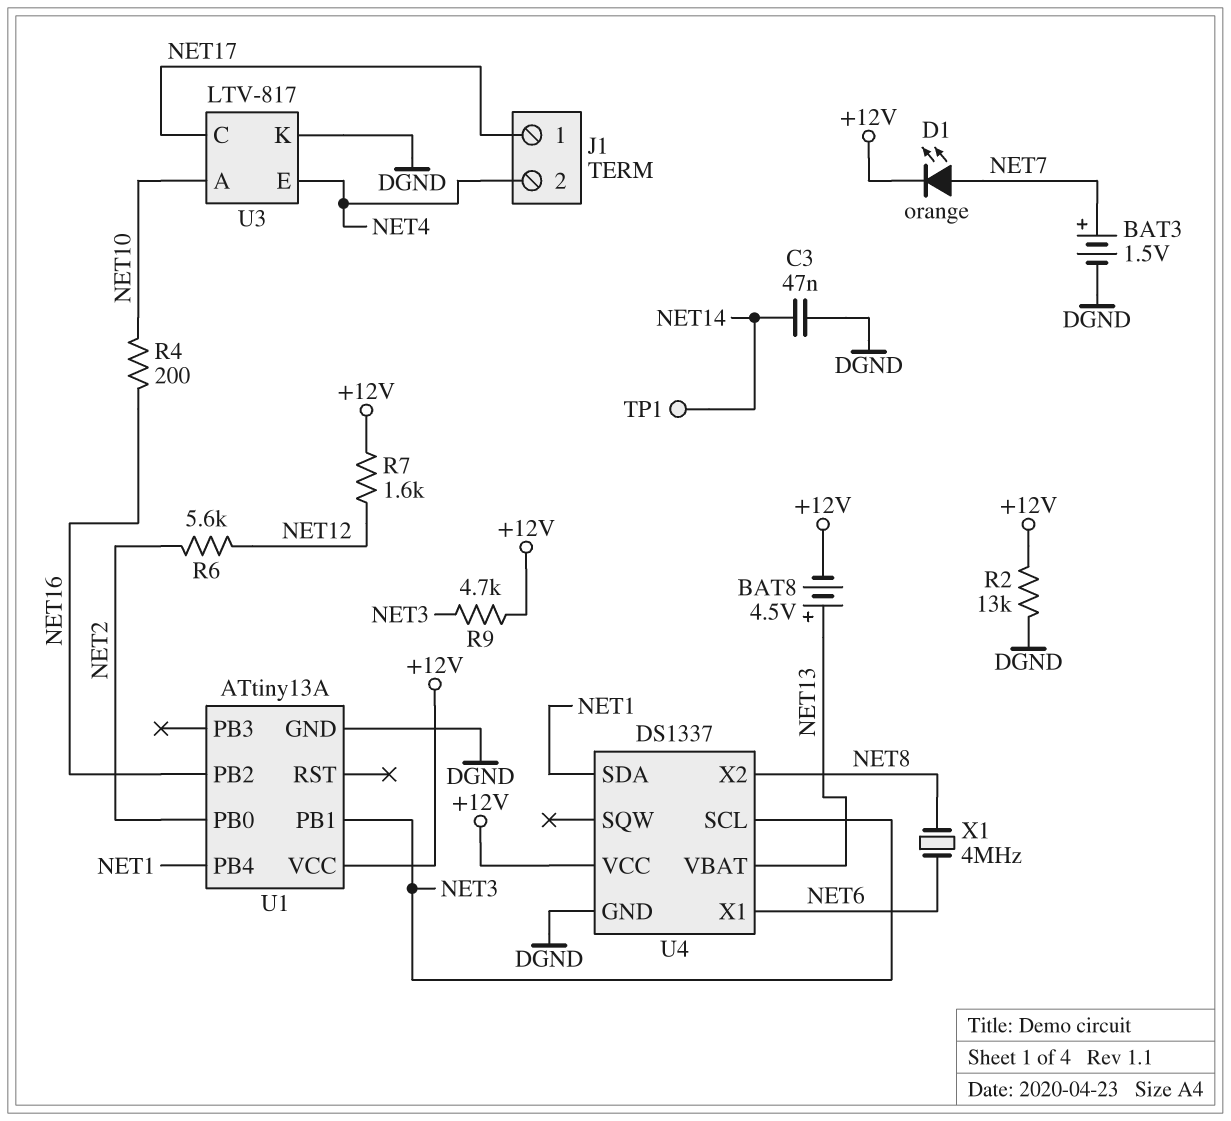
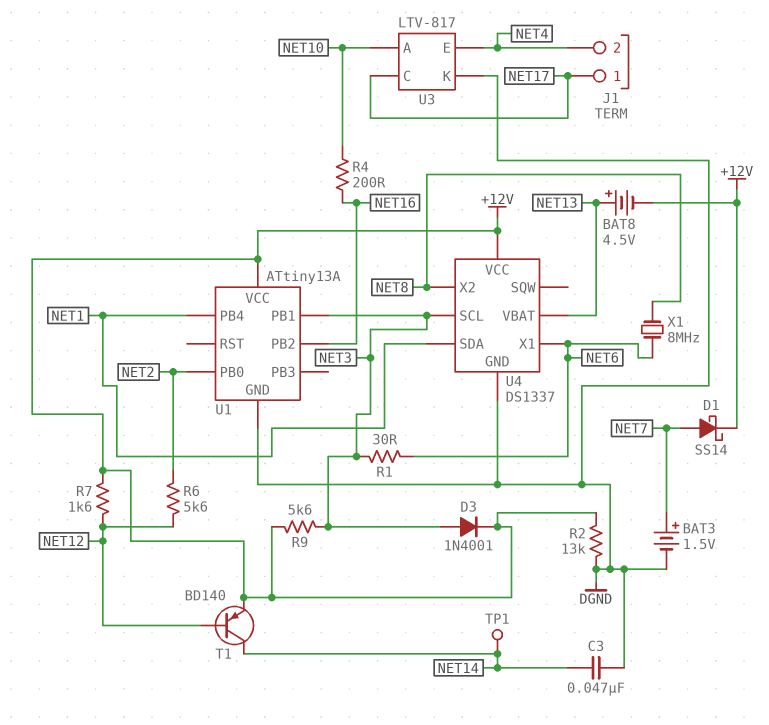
D1: LED orange (A NET7, K +12V) -> schottky SS14 (A NET7, K +12V)
D3: none -> diode 1N4001 (A NET3, K +12V)
R1: none -> 30 (NET3, NET6)
R9: 4.7k (+12V, NET3) -> 5.6k (+12V, NET3)
T1: none -> PNP BD140 (B NET12, C NET14, E +12V)
X1: 4MHz (NET6, NET8) -> 8MHz (NET6, NET8)

